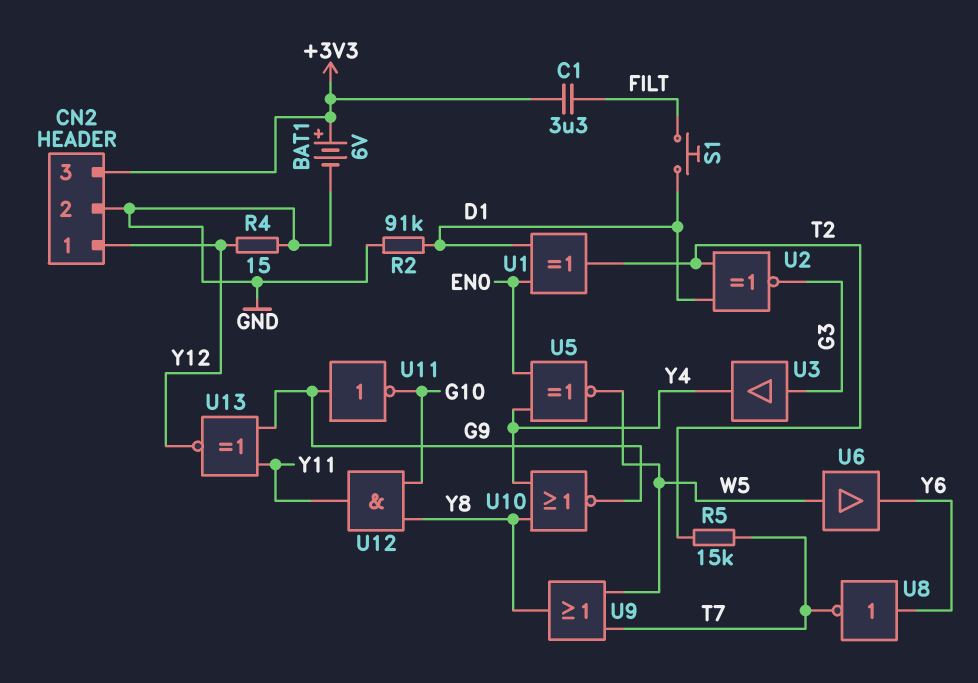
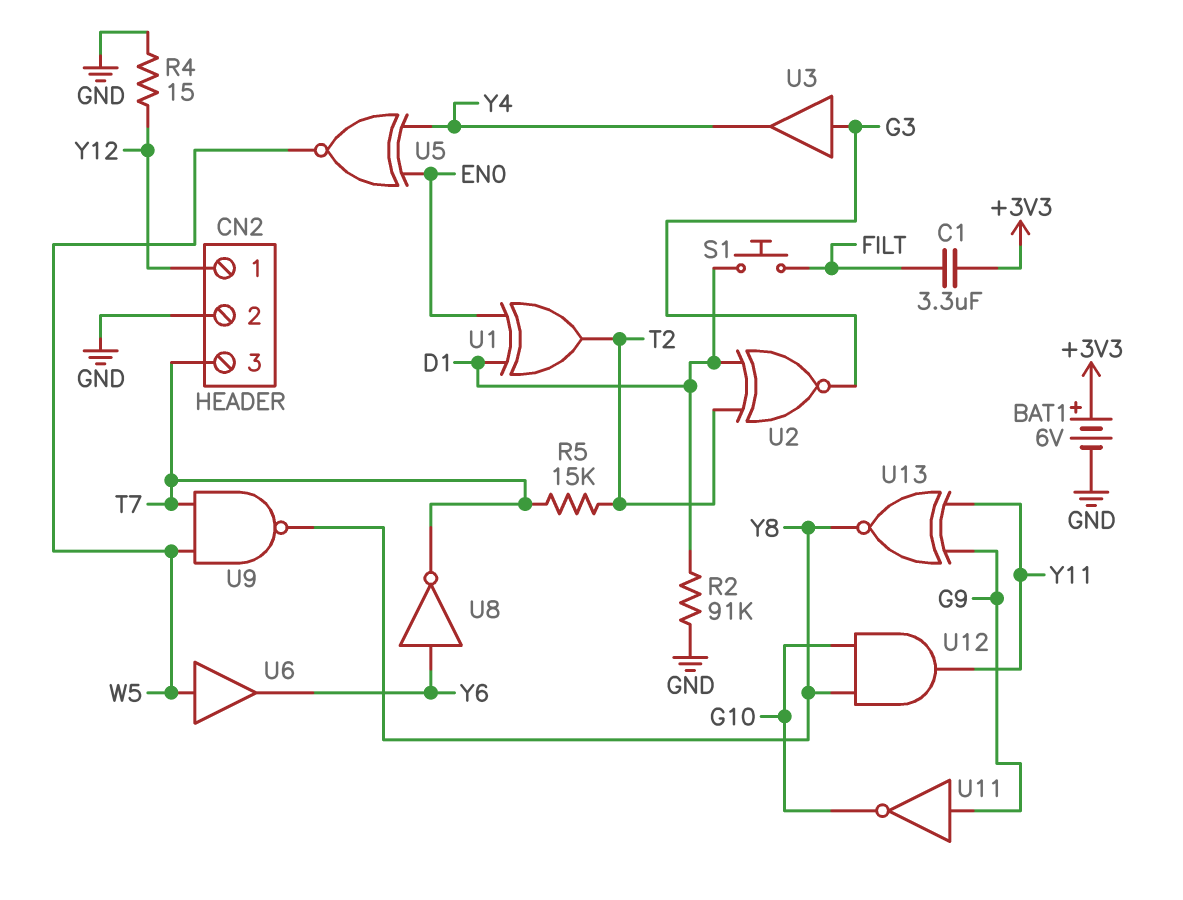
CN2 pin 3: +3V3 -> T7
U9: OR (in T7, in W5, out Y8) -> NAND (in T7, in W5, out Y8)
U10: NOR (in Y4, in Y8, out G9) -> none
U13: XNOR (in G9, in Y11, out Y12) -> XNOR (in G9, in Y11, out Y8)

